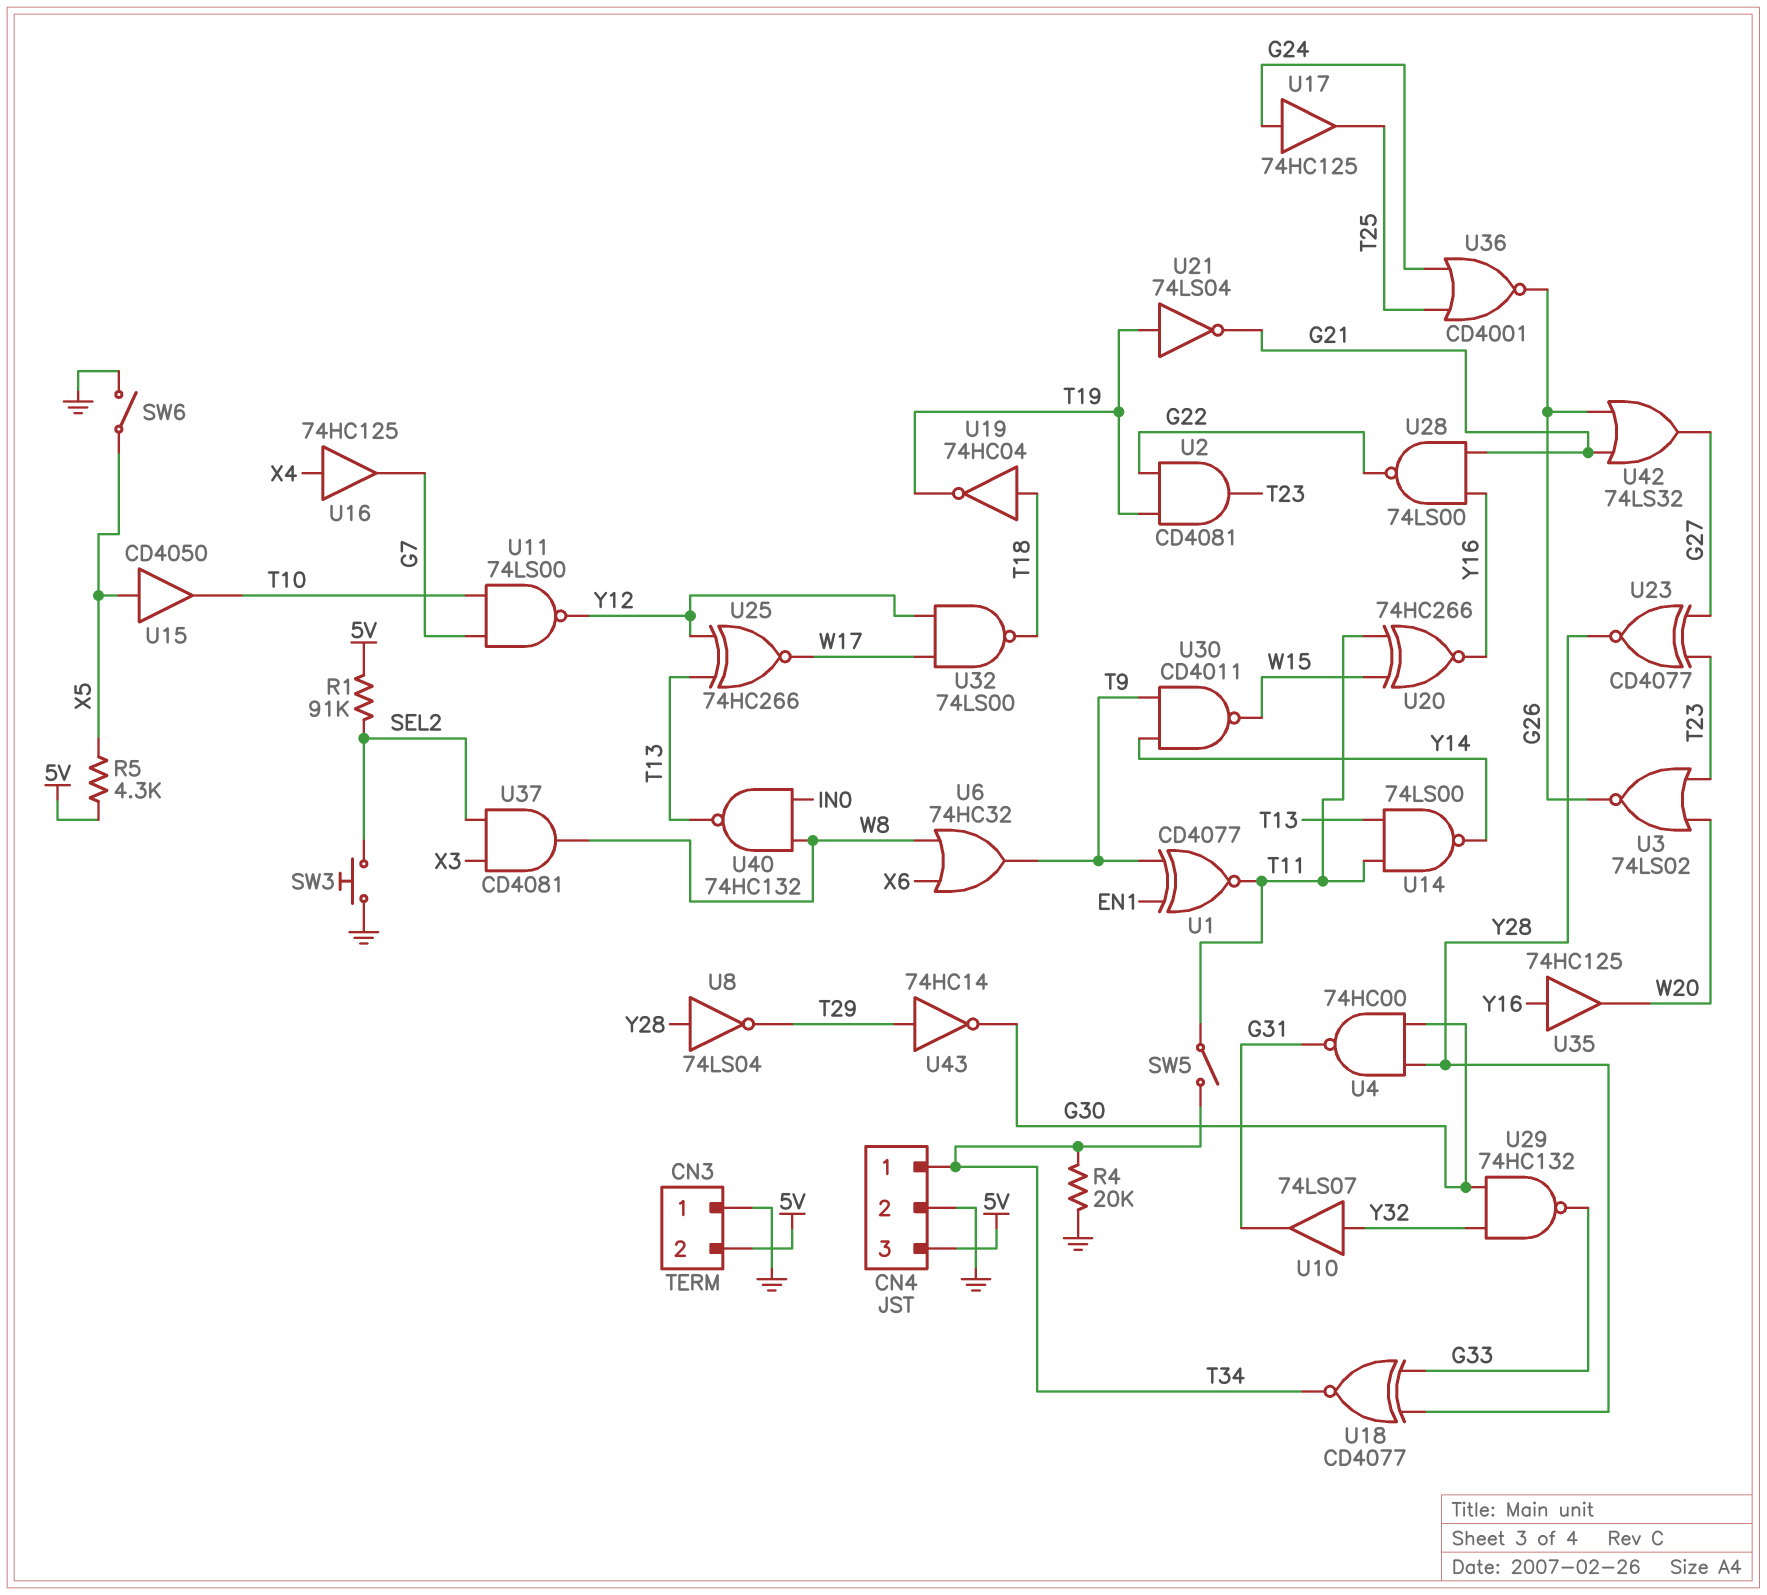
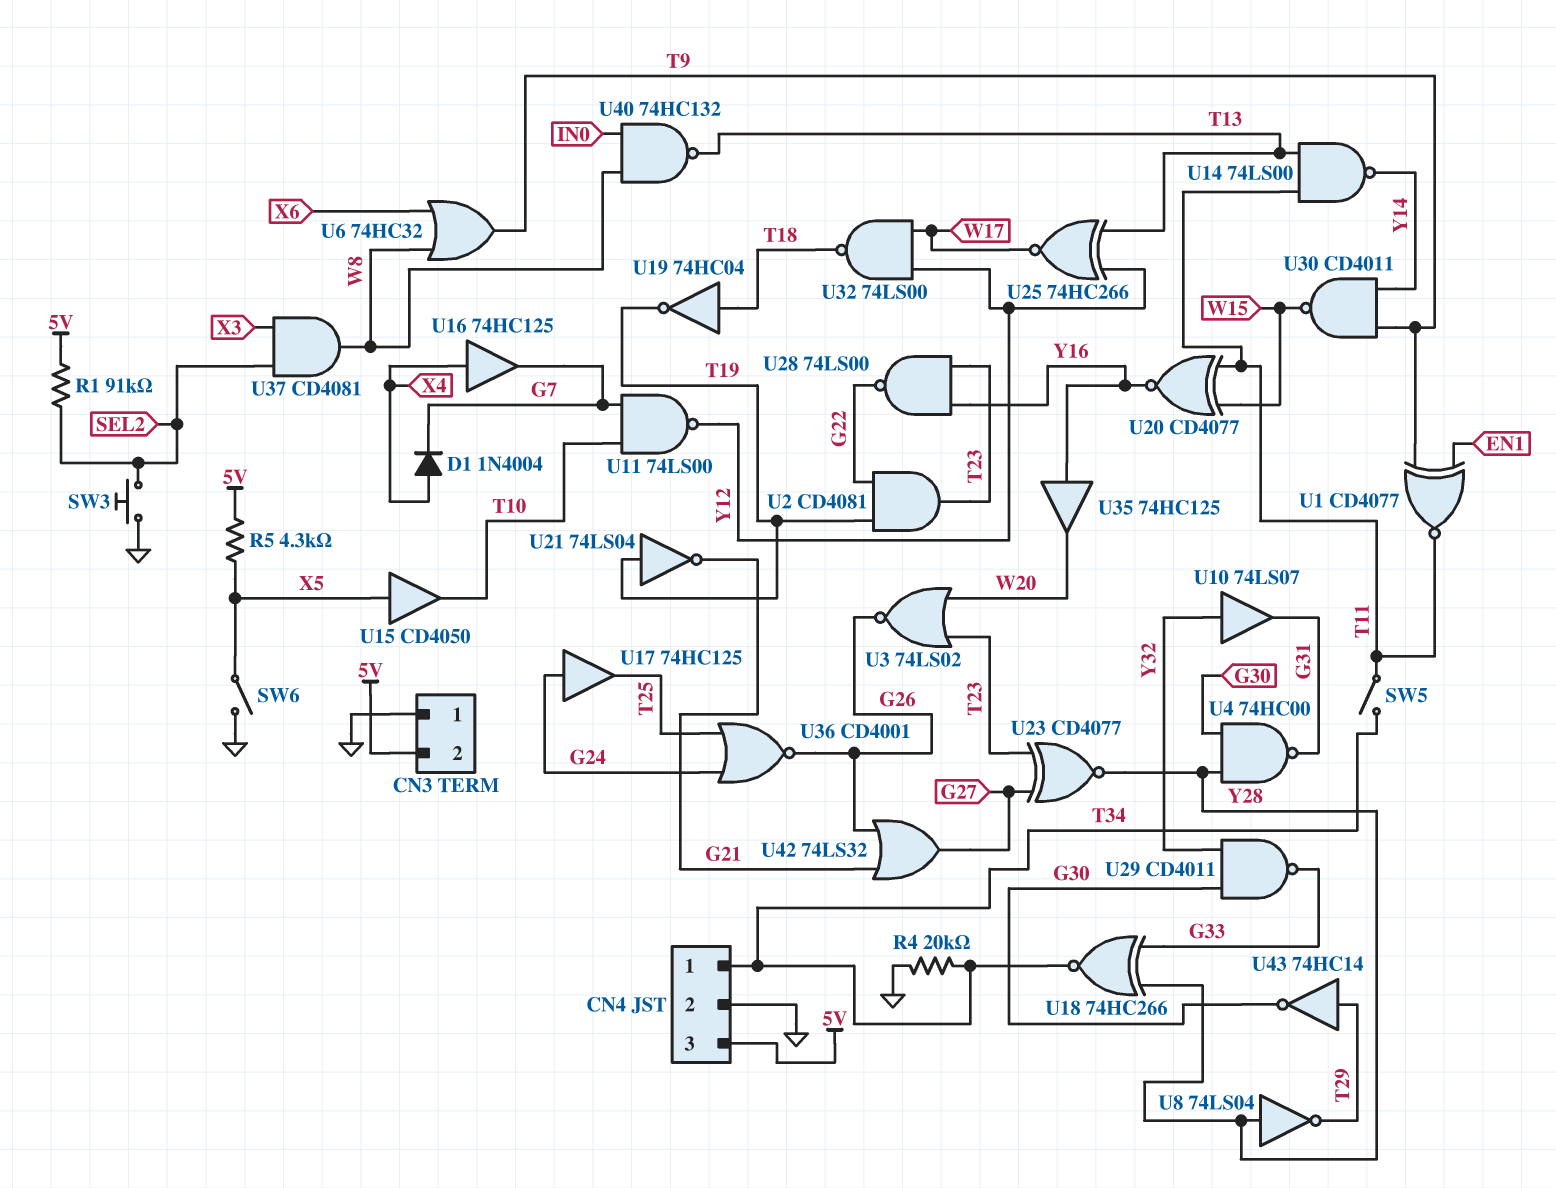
D1: none -> diode 1N4004 (A X4, K G7)
U18: XNOR CD4077 (in G33, in Y28, out T34) -> XNOR 74HC266 (in G33, in Y28, out T34)
U20: XNOR 74HC266 (in T11, in W15, out Y16) -> XNOR CD4077 (in T11, in W15, out Y16)
U28: NAND 74LS00 (in G21, in Y16, out G22) -> NAND 74LS00 (in T23, in Y16, out G22)
U29: NAND 74HC132 (in G30, in Y32, out G33) -> NAND CD4011 (in G30, in Y32, out G33)

